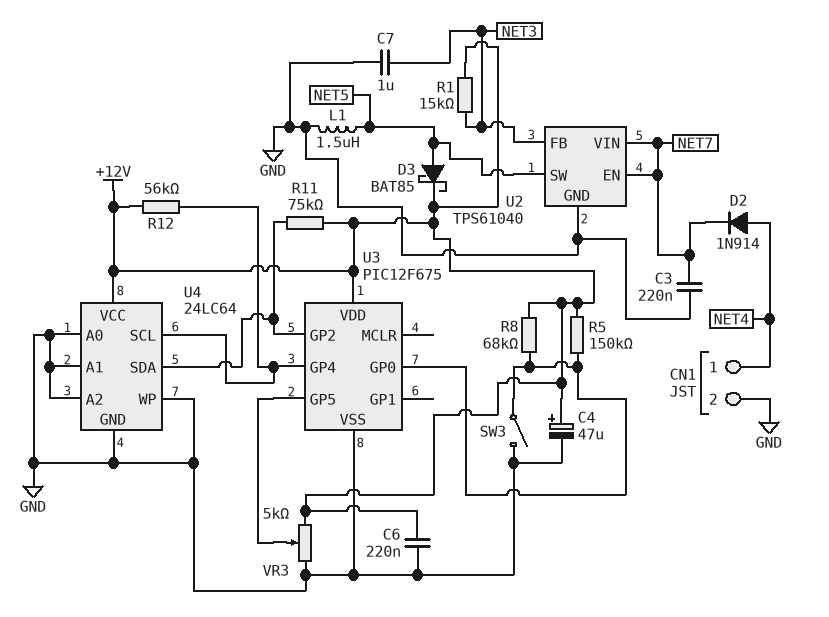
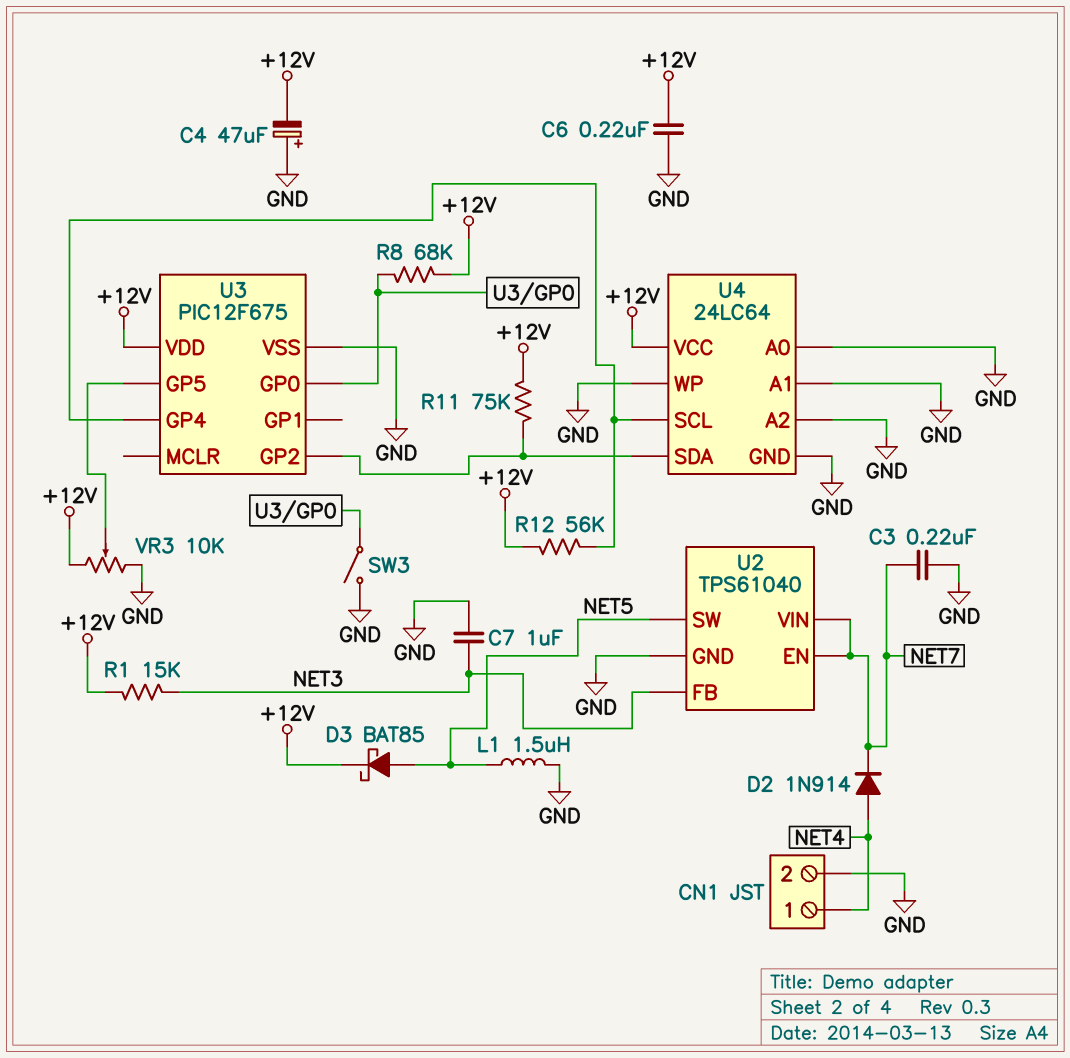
C4: 47uF (plus +12V, minus GND) -> 47uF (plus GND, minus +12V)
R5: 150k (+12V, U3/GP0) -> none
VR3: 5k (+12V, GND, wiper U3/GP5) -> 10k (+12V, GND, wiper U3/GP5)

